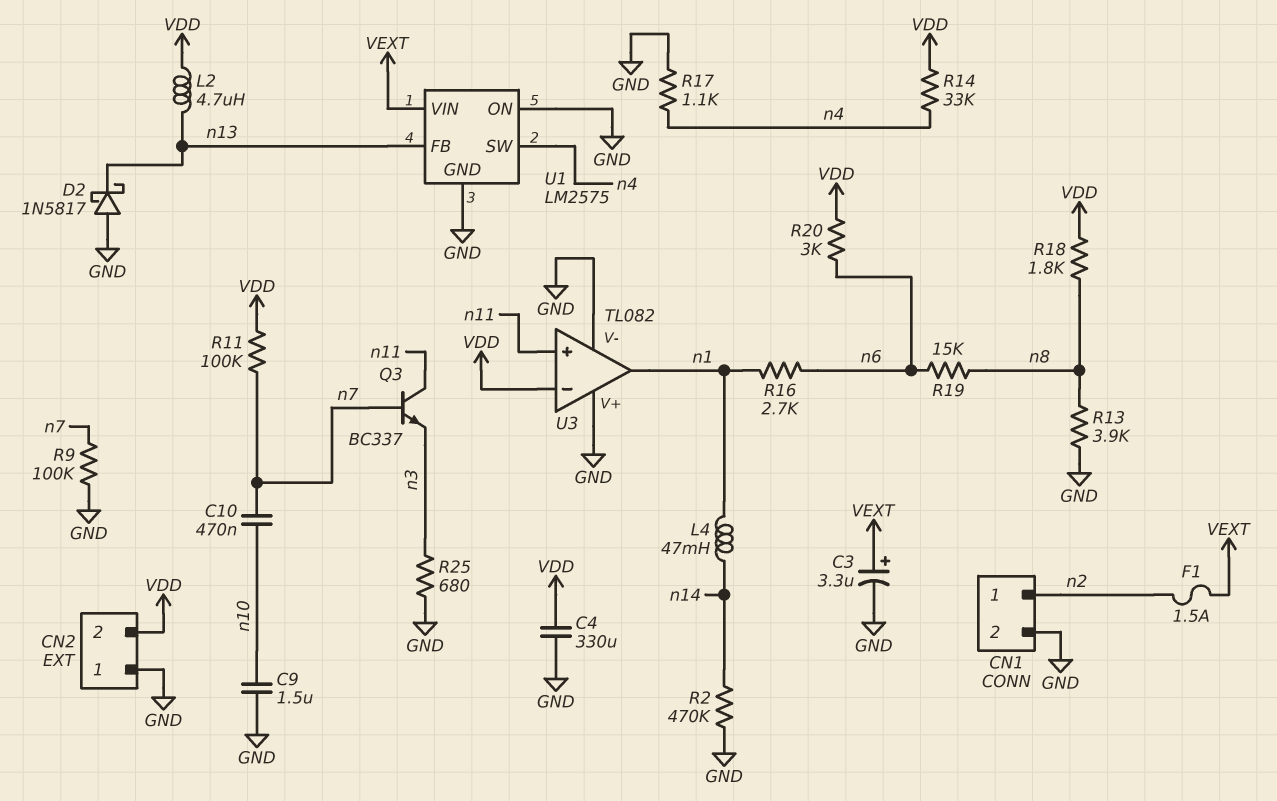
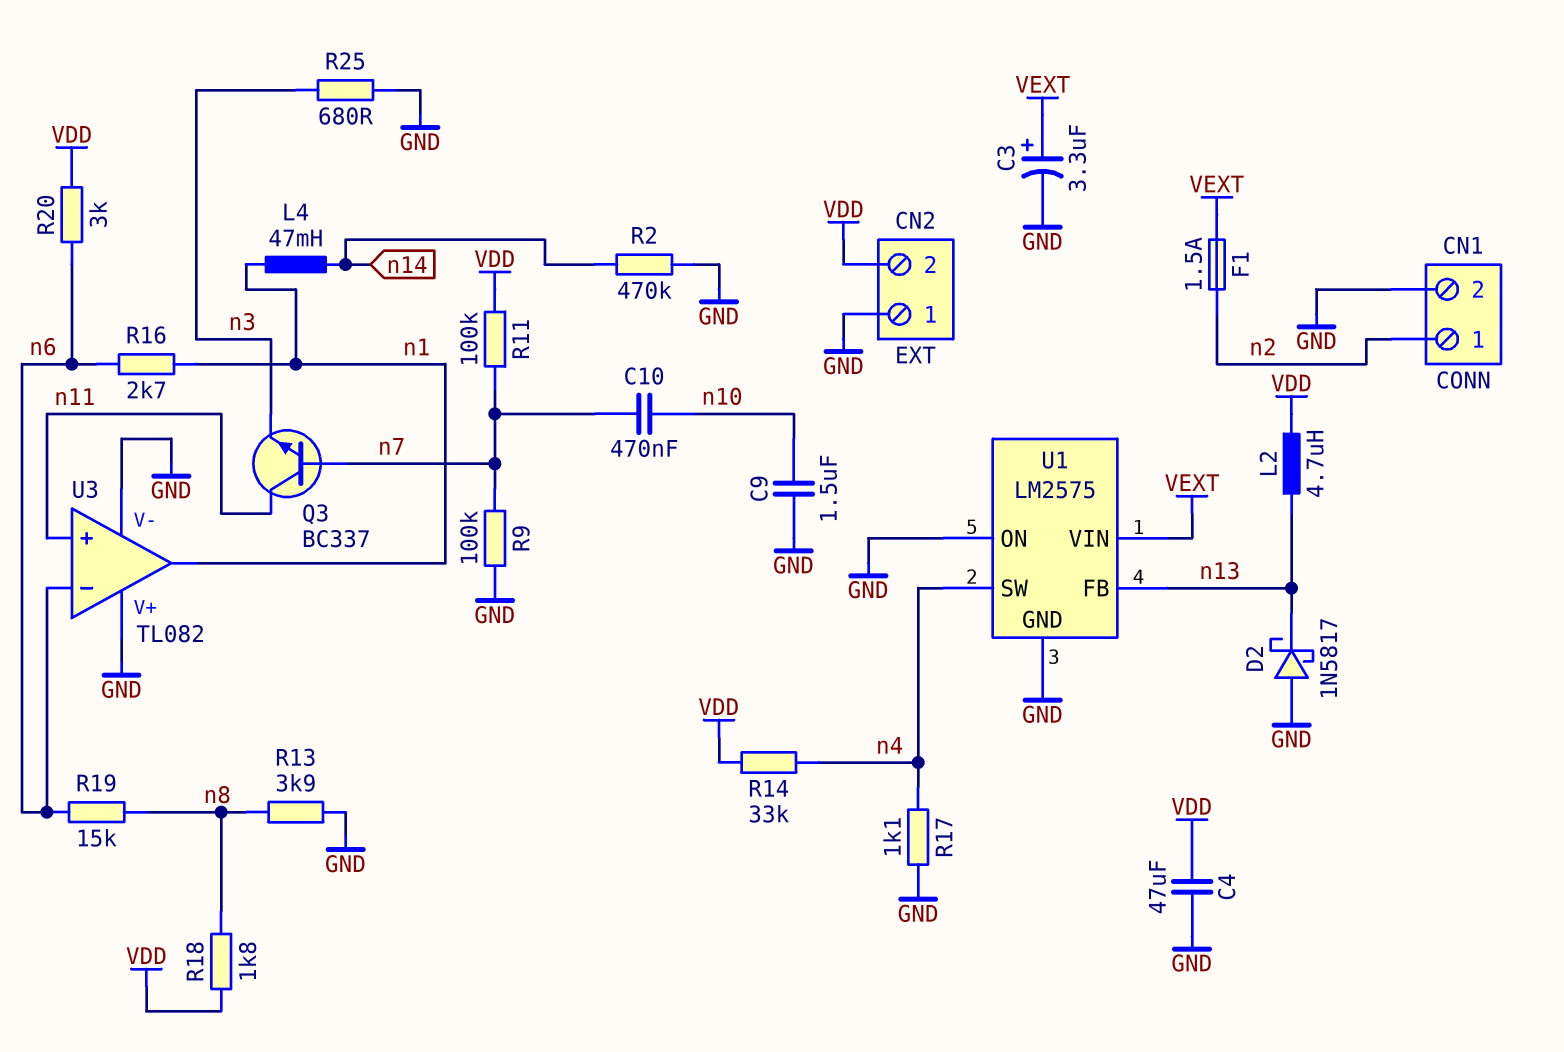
C4: 330uF (GND, VDD) -> 47uF (GND, VDD)
U3 pin in-: VDD -> n6

